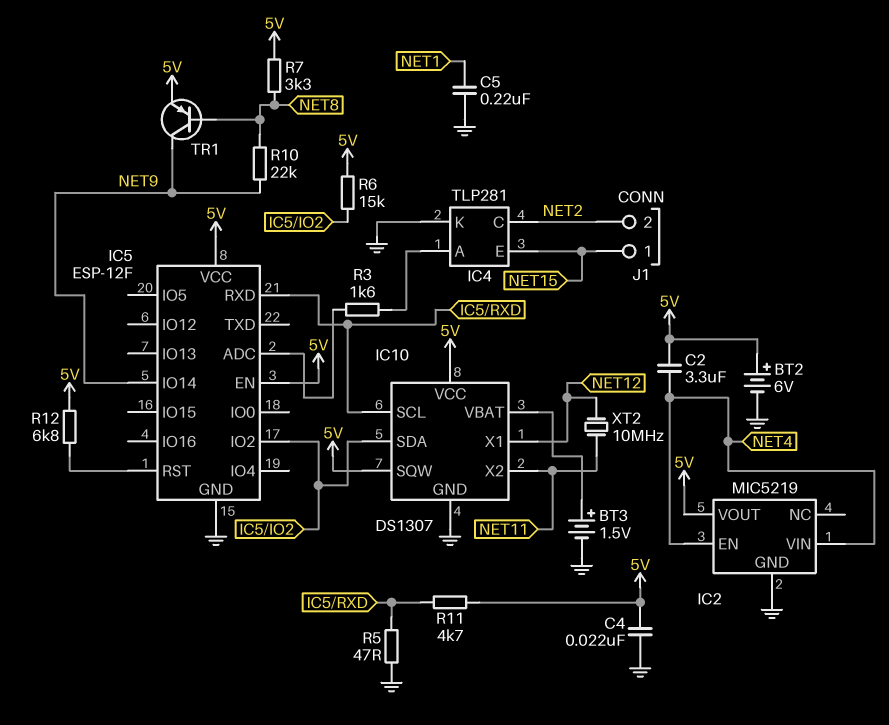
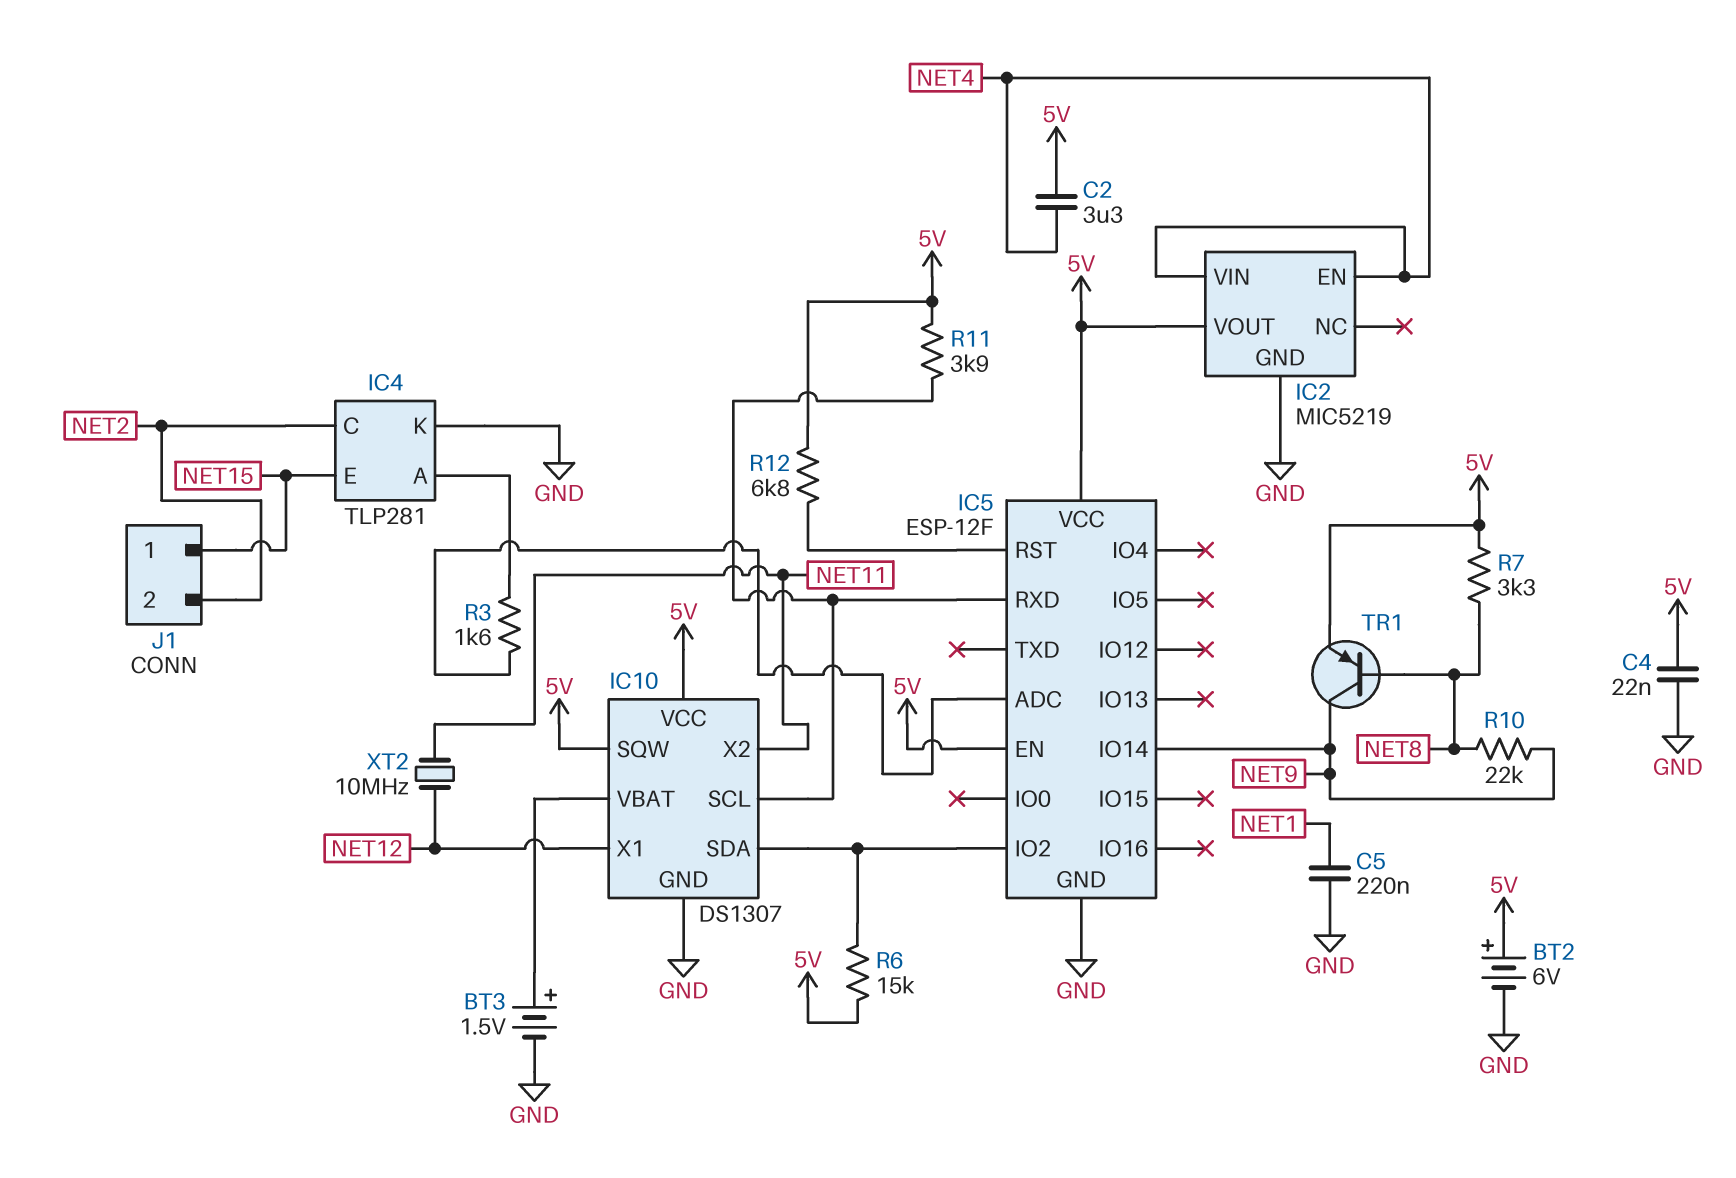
R5: 47 (GND, IC5/RXD) -> none
R11: 4.7k (5V, IC5/RXD) -> 3.9k (5V, IC5/RXD)

